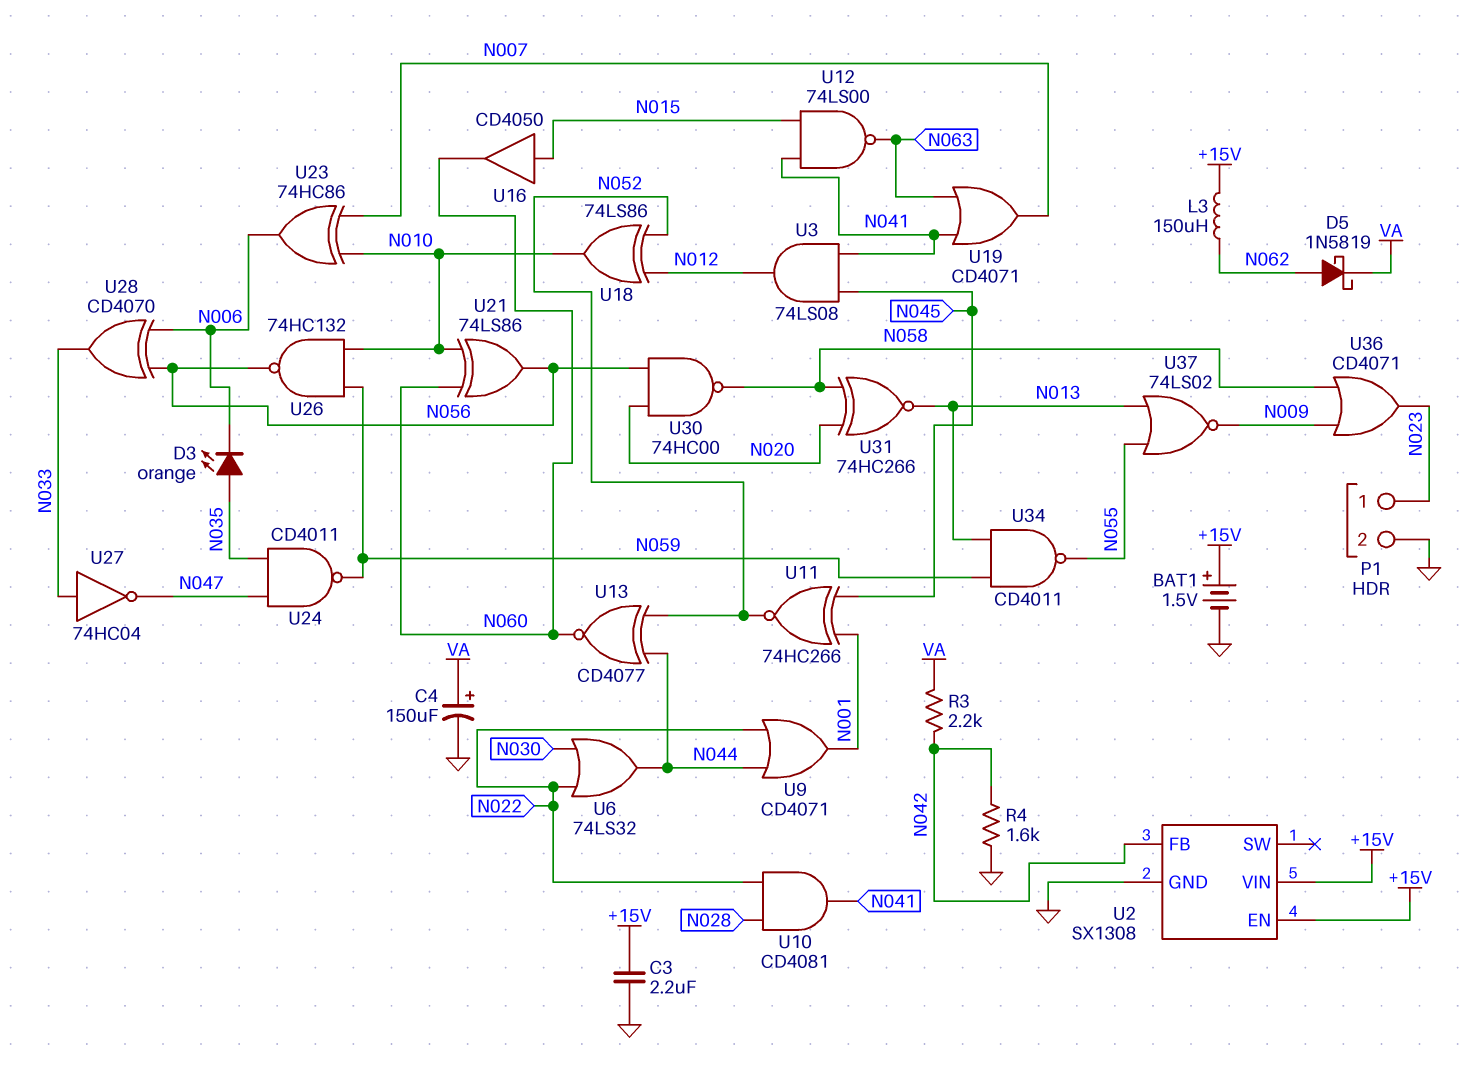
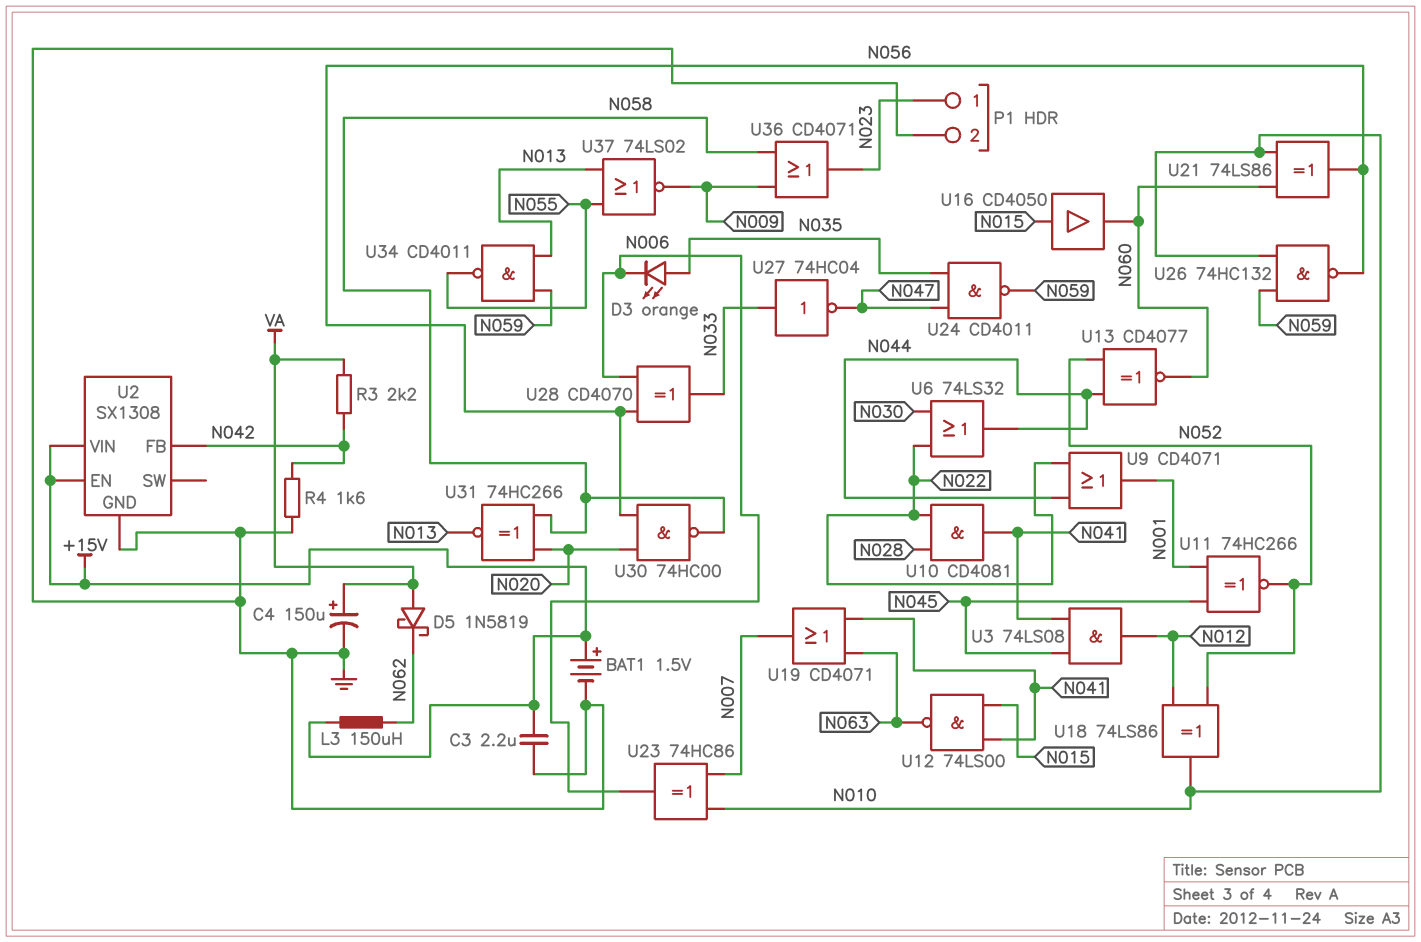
D5: schottky 1N5819 (A N062, K VA) -> schottky 1N5819 (A VA, K N062)

